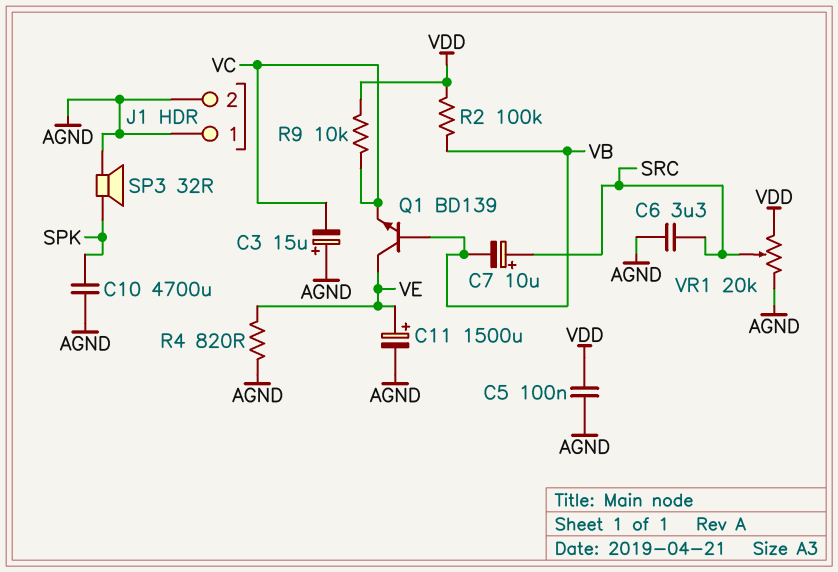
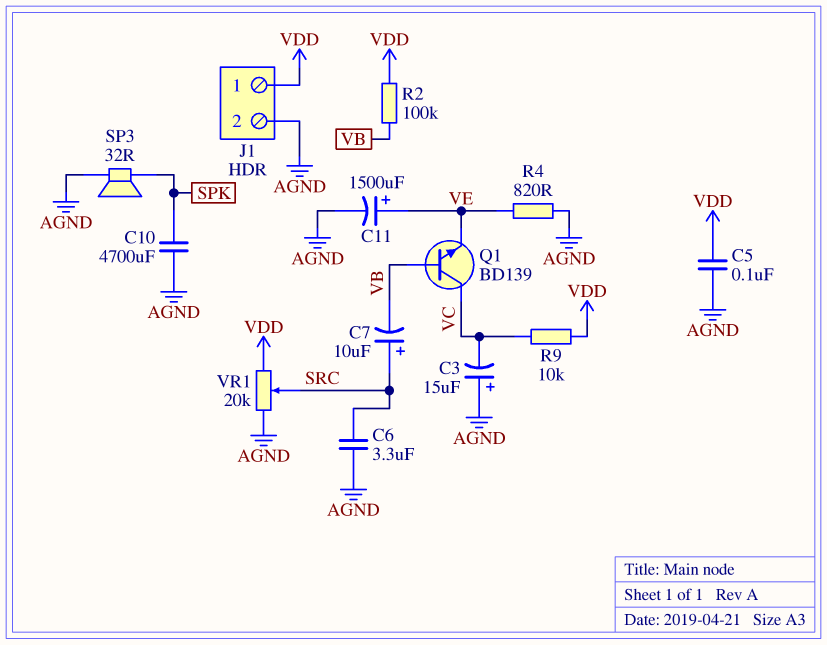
J1 pin 1: AGND -> VDD
Q1: NPN BD139 (B VB, C VE, E VC) -> NPN BD139 (B VB, C VC, E VE)

